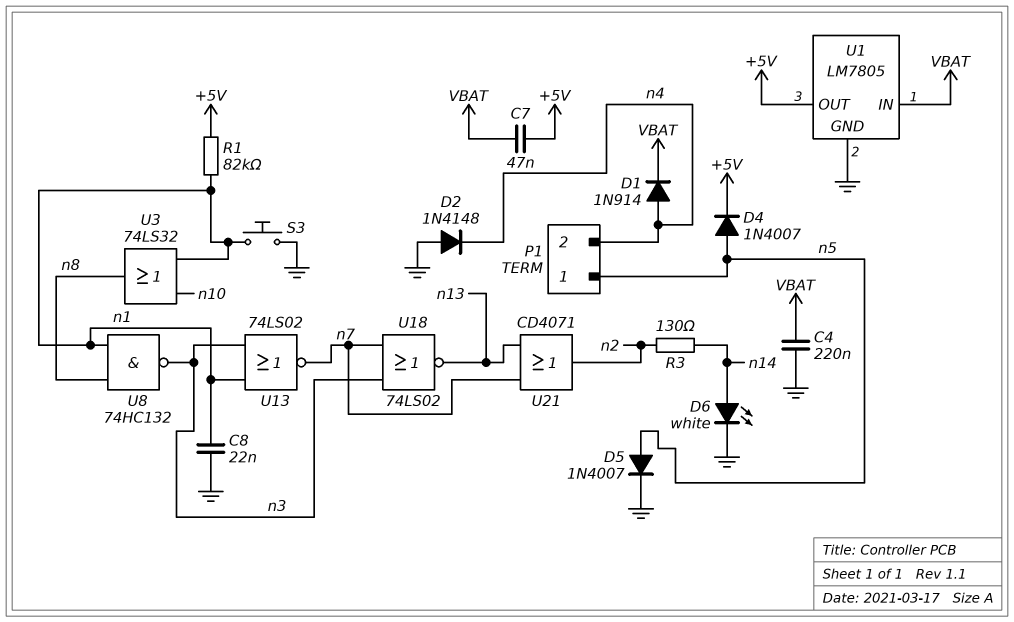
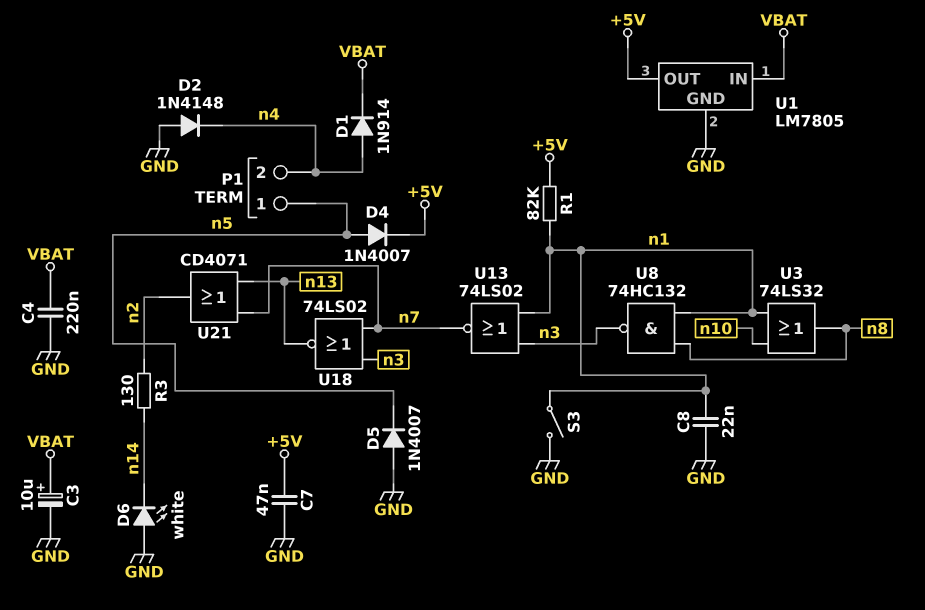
C3: none -> 10uF (plus VBAT, minus GND)
C7: 47nF (+5V, VBAT) -> 47nF (+5V, GND)
D5: diode 1N4007 (A n5, K GND) -> diode 1N4007 (A GND, K n5)
D6: LED white (A n14, K GND) -> LED white (A GND, K n14)
S3: button (GND, n1) -> switch (GND, n1)

